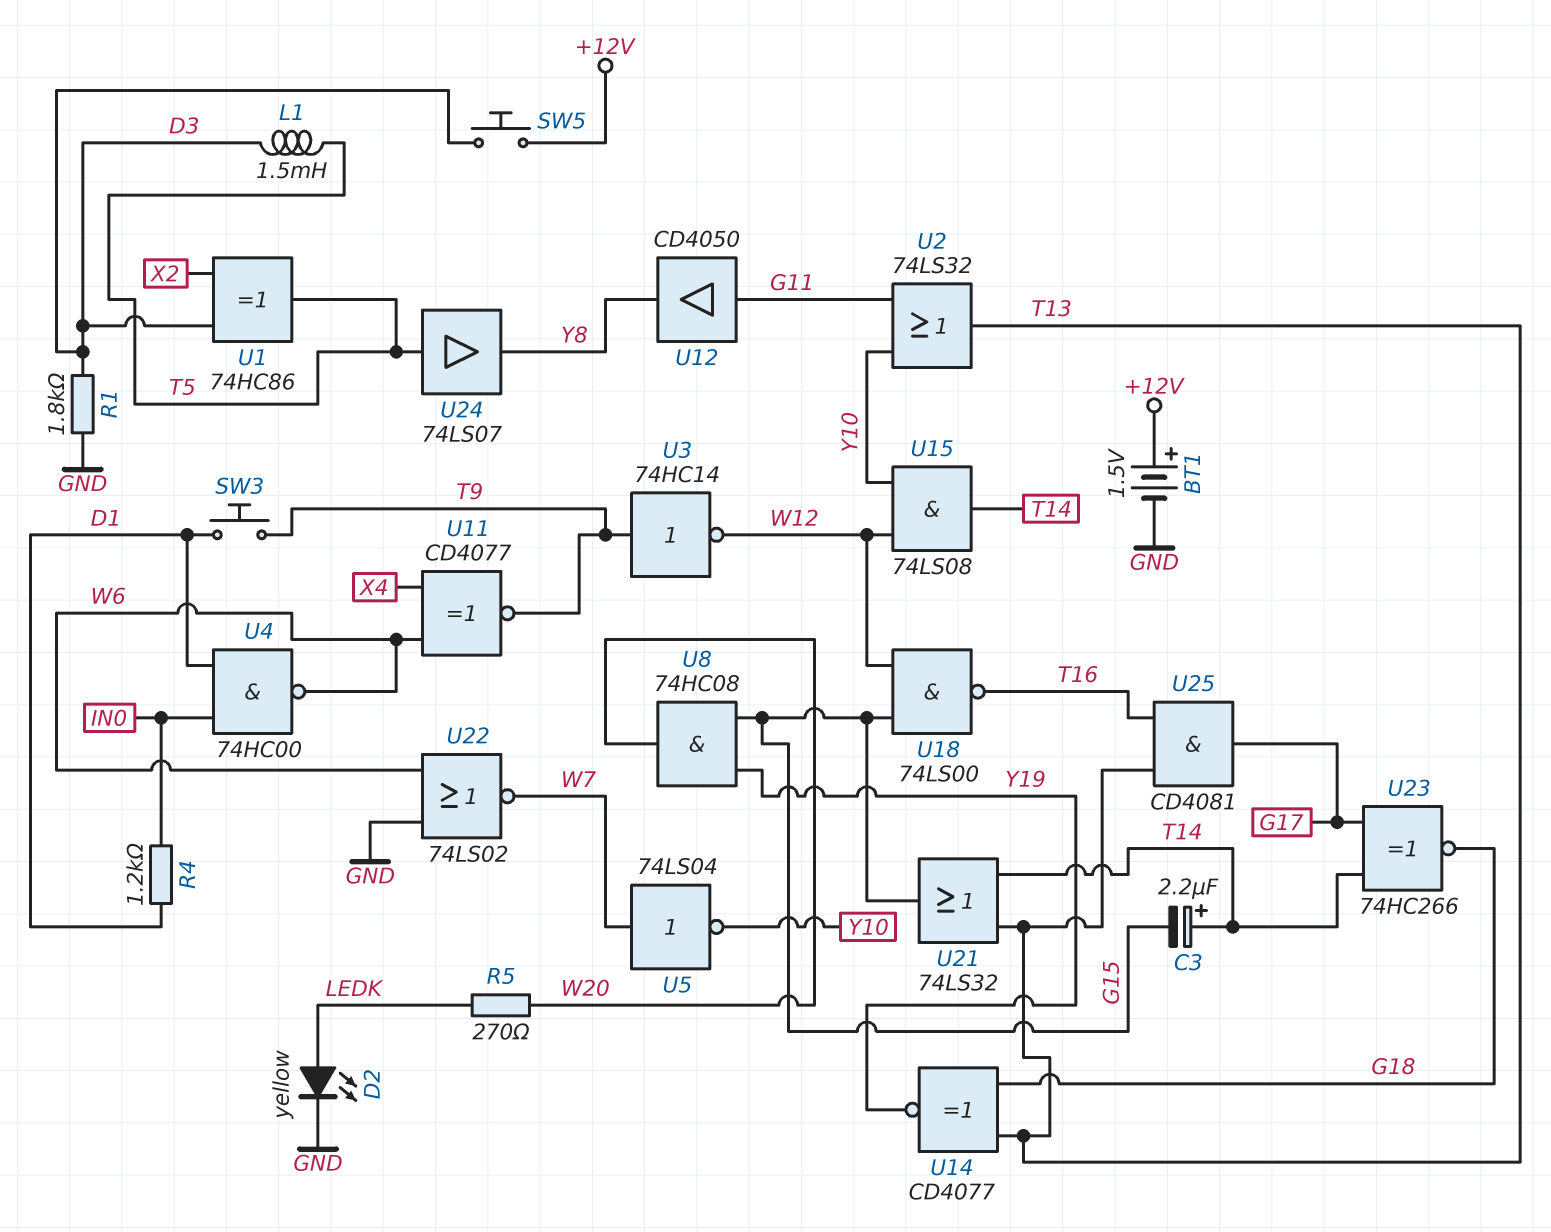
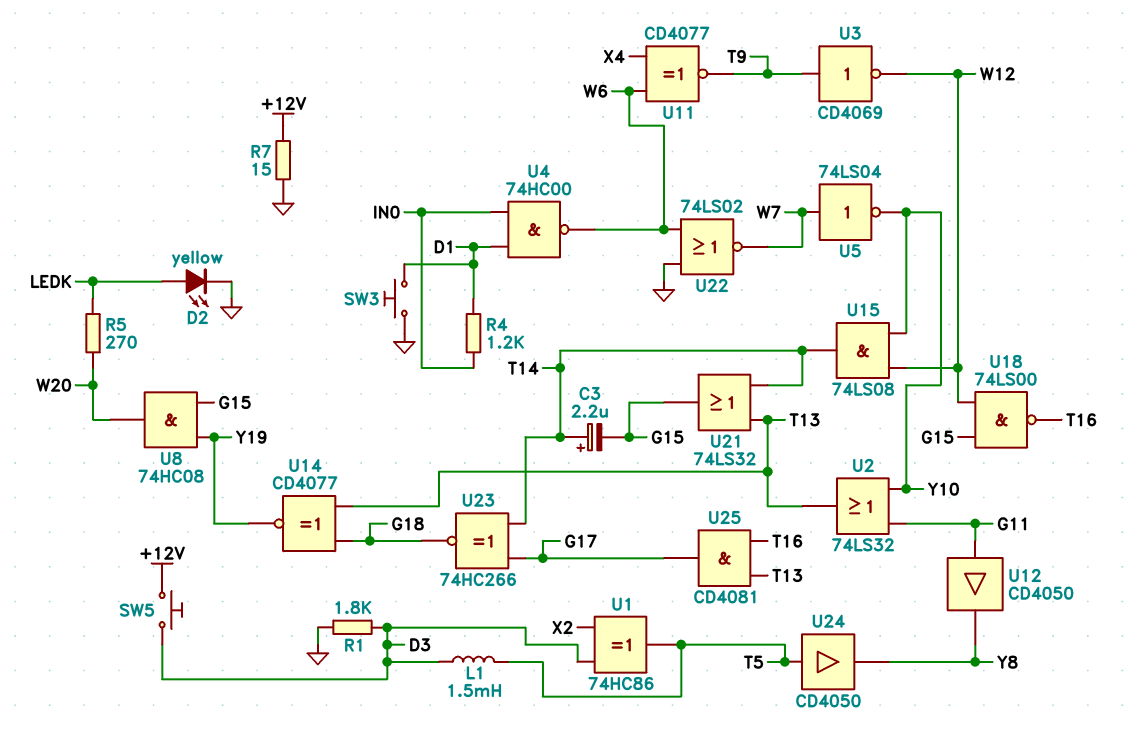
BT1: 1.5V (plus +12V, minus GND) -> none
R7: none -> 15 (+12V, GND)
SW3: button (D1, T9) -> button (D1, GND)
U3: NOT 74HC14 (in T9, out W12) -> NOT CD4069 (in T9, out W12)
U24: buffer 74LS07 (in T5, out Y8) -> buffer CD4050 (in T5, out Y8)

